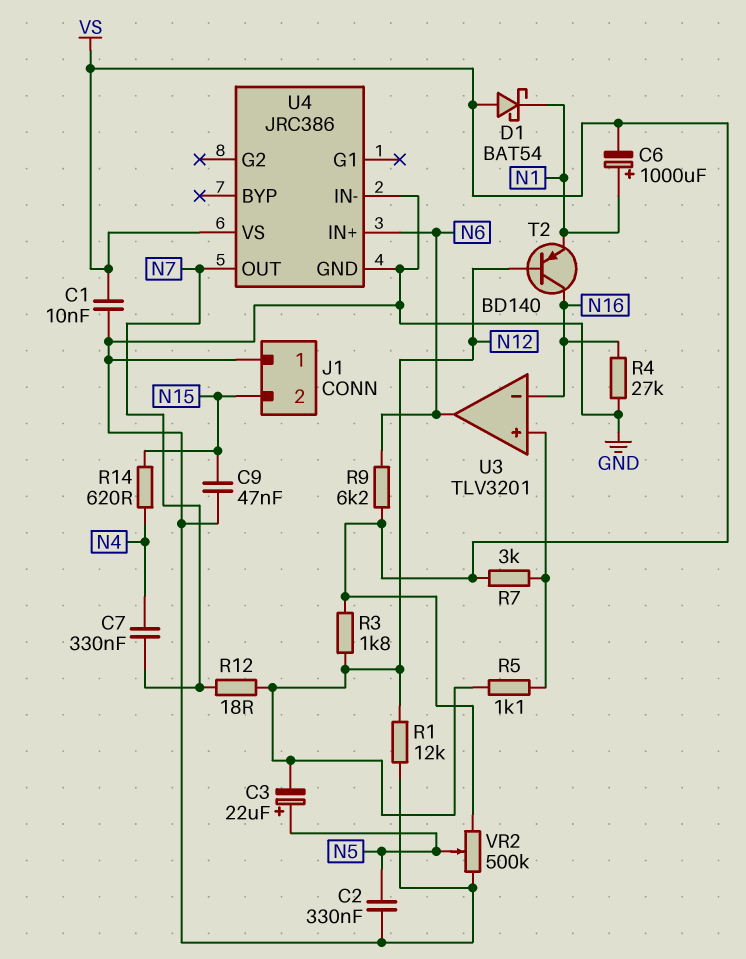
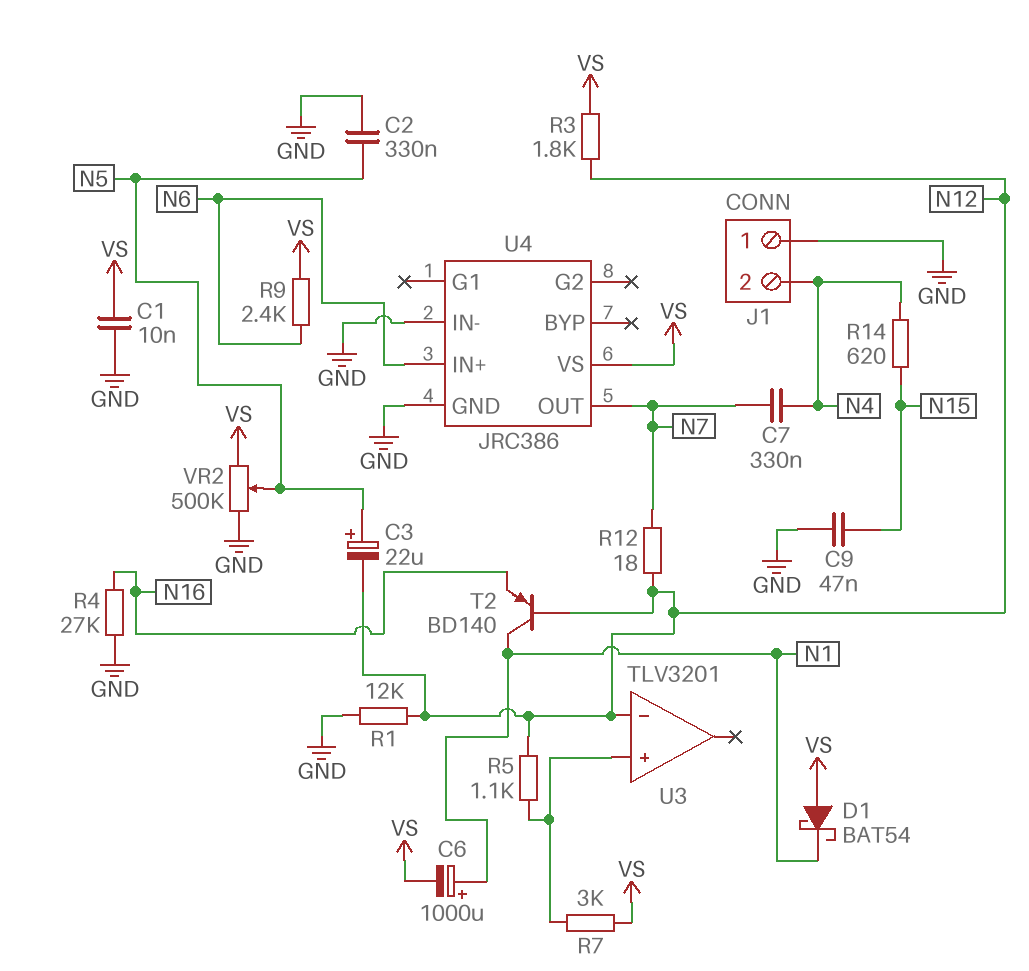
J1 pin 2: N15 -> N4
R9: 6.2k (N6, VS) -> 2.4k (N6, VS)
T2: PNP BD140 (B N12, C N16, E N1) -> PNP BD140 (B N12, C N1, E N16)
U3 pin in-: N16 -> N12
U3 pin out: N6 -> none

